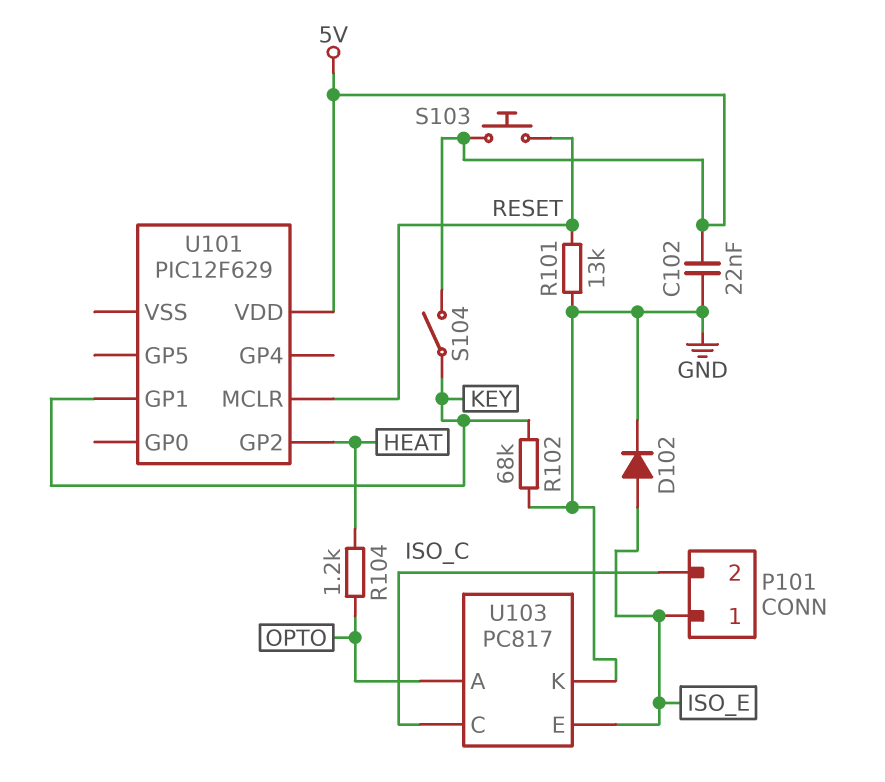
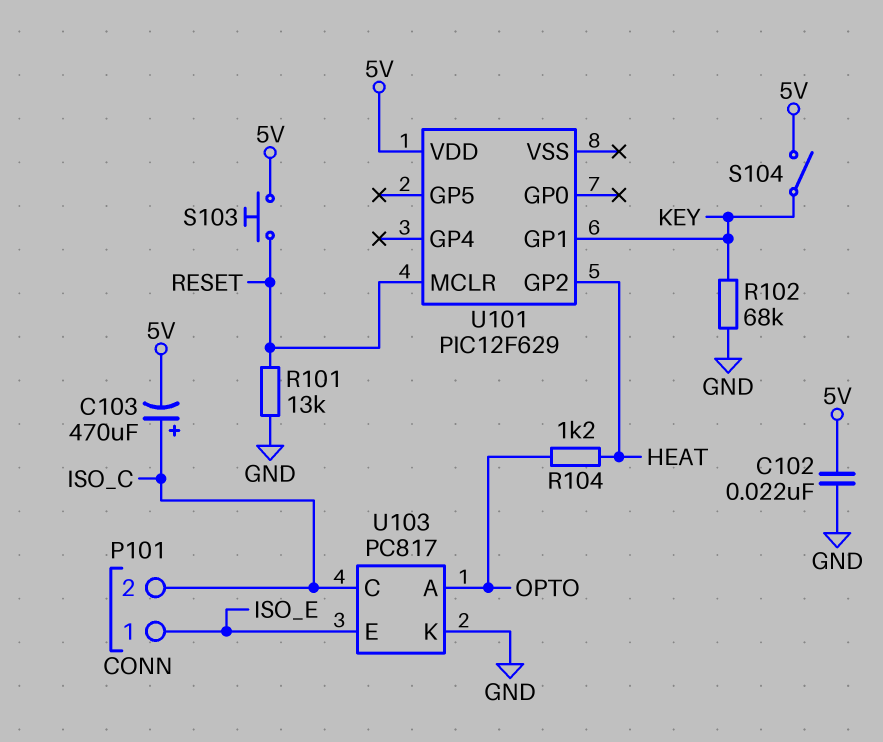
C103: none -> 470uF (plus ISO_C, minus 5V)
D102: diode (A ISO_E, K GND) -> none

